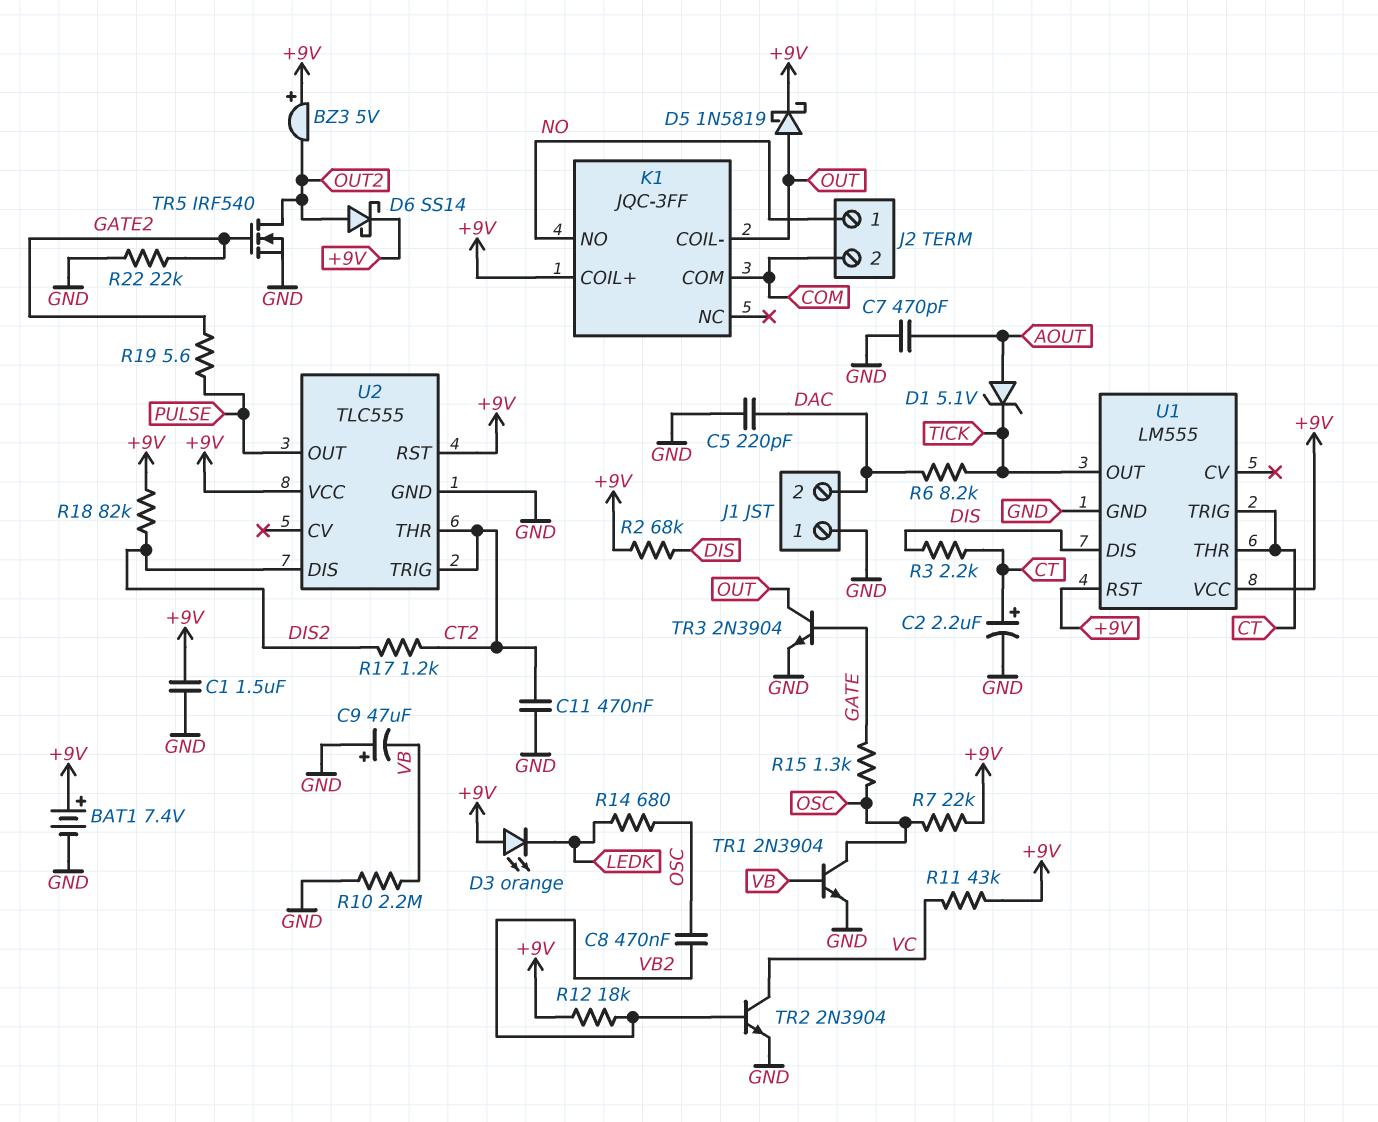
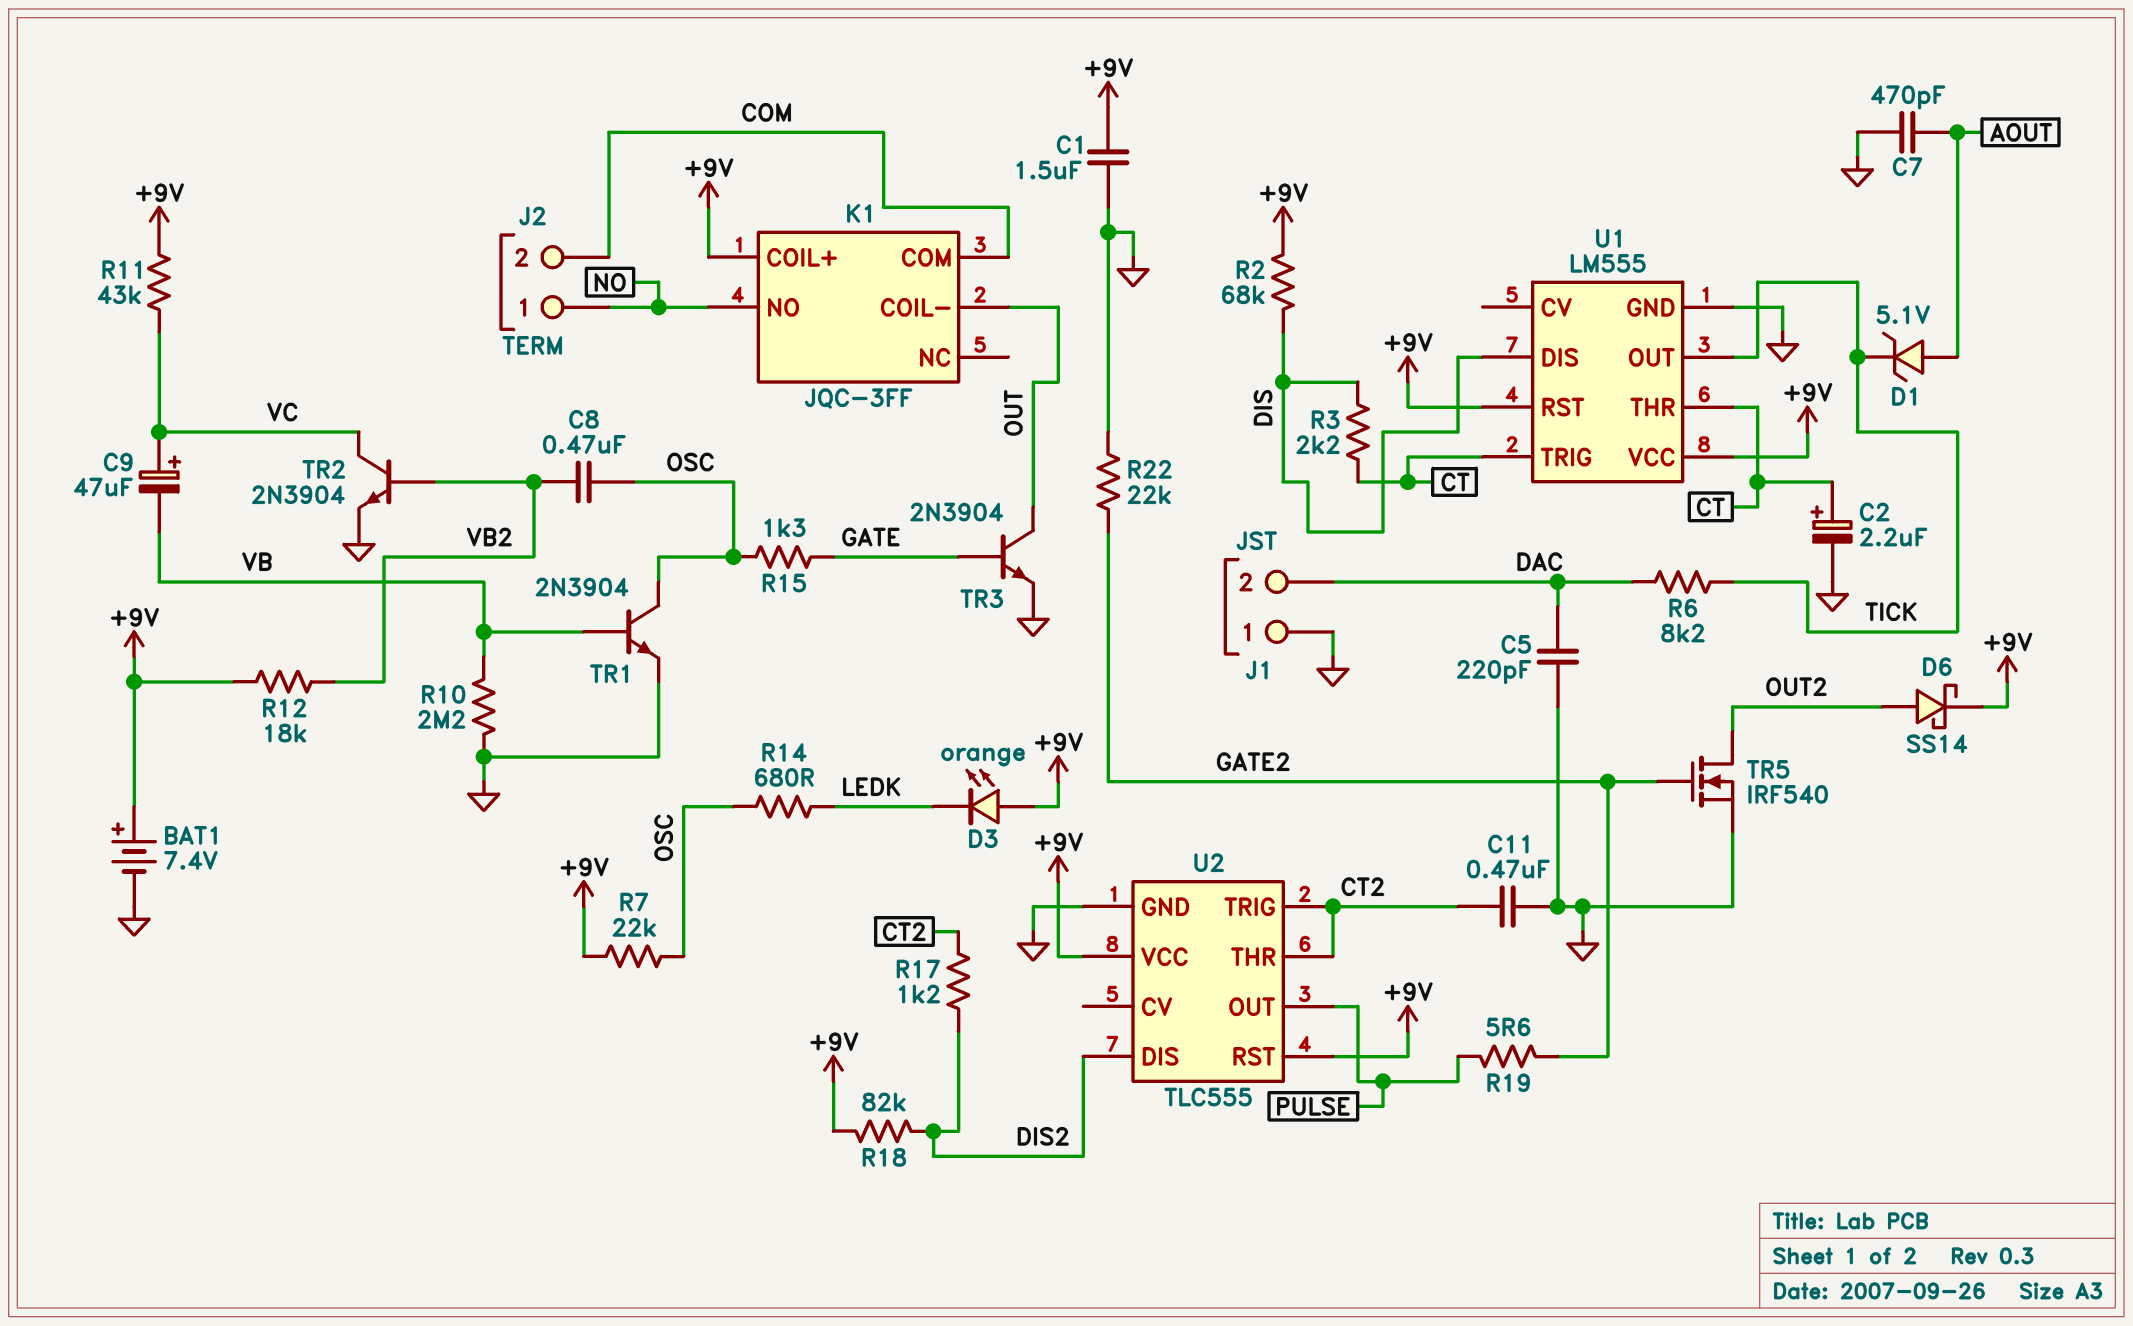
BZ3: buzzer 5V (plus +9V, minus OUT2) -> none
C9: 47uF (plus GND, minus VB) -> 47uF (plus VC, minus VB)
D5: schottky 1N5819 (A OUT, K +9V) -> none

